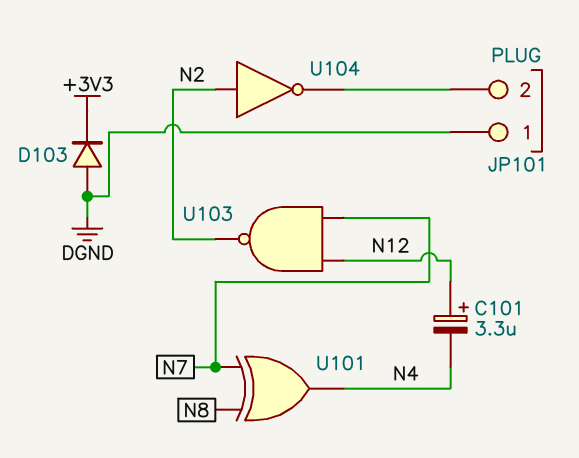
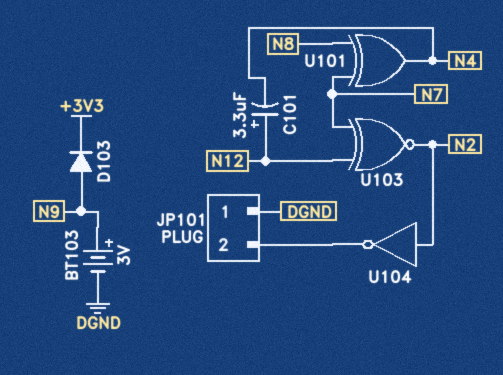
BT103: none -> 3V (plus N9, minus DGND)
D103: diode (A DGND, K +3V3) -> diode (A N9, K +3V3)
U103: NAND (in N7, in N12, out N2) -> XNOR (in N7, in N12, out N2)

